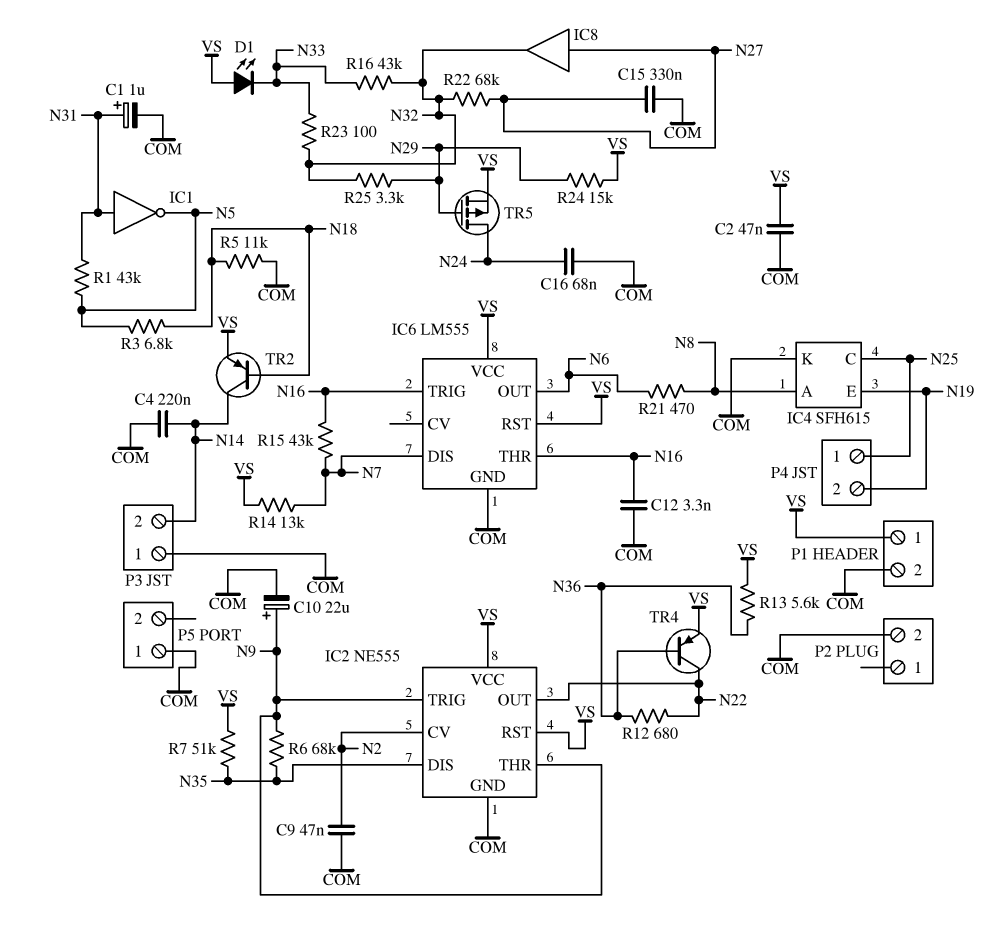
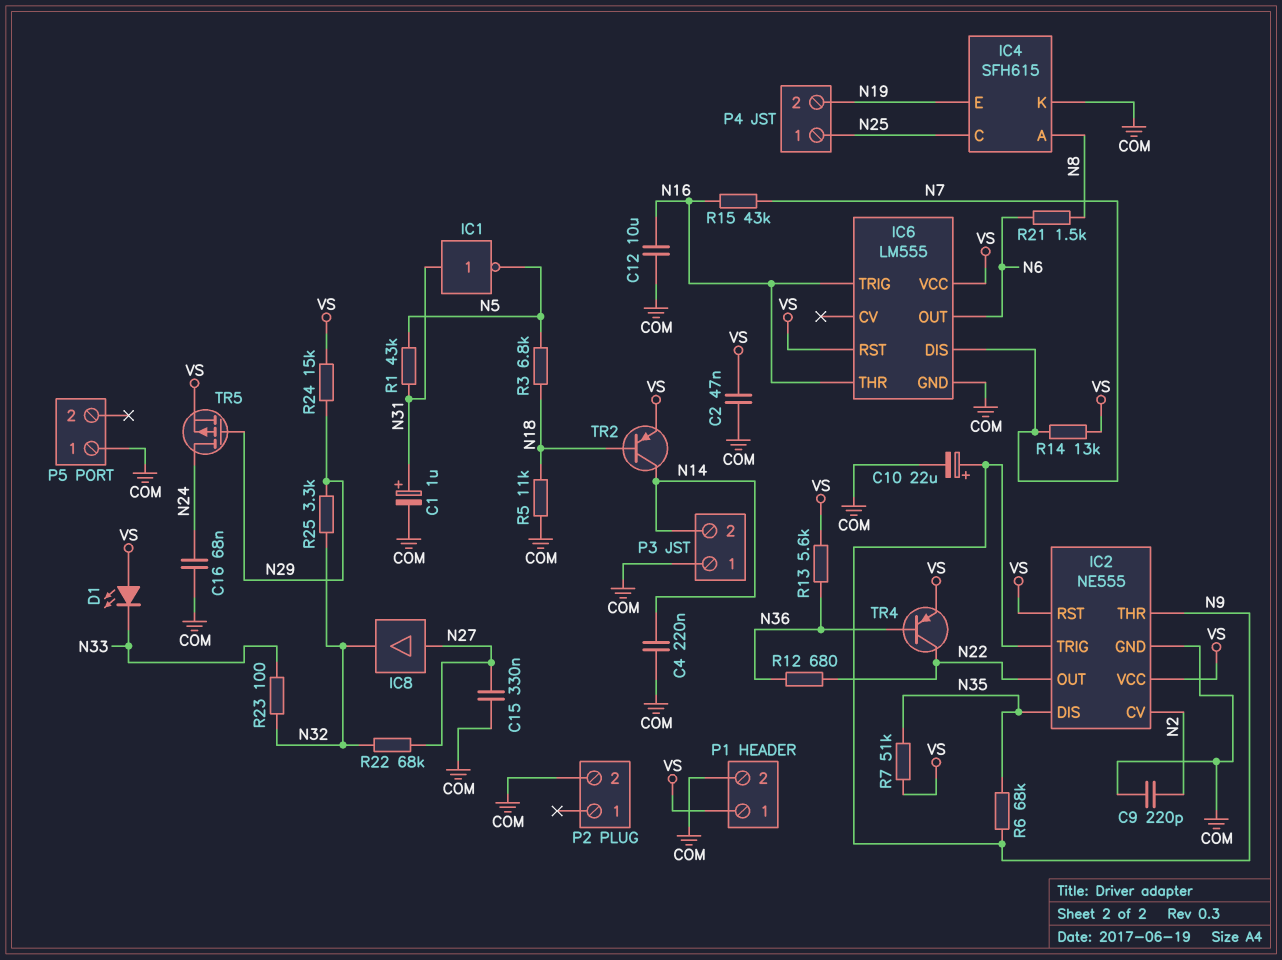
C9: 47nF (COM, N2) -> 220pF (COM, N2)
C12: 3.3nF (COM, N16) -> 10uF (COM, N16)
R16: 43k (N32, N33) -> none
R21: 470 (N6, N8) -> 1.5k (N6, N8)

